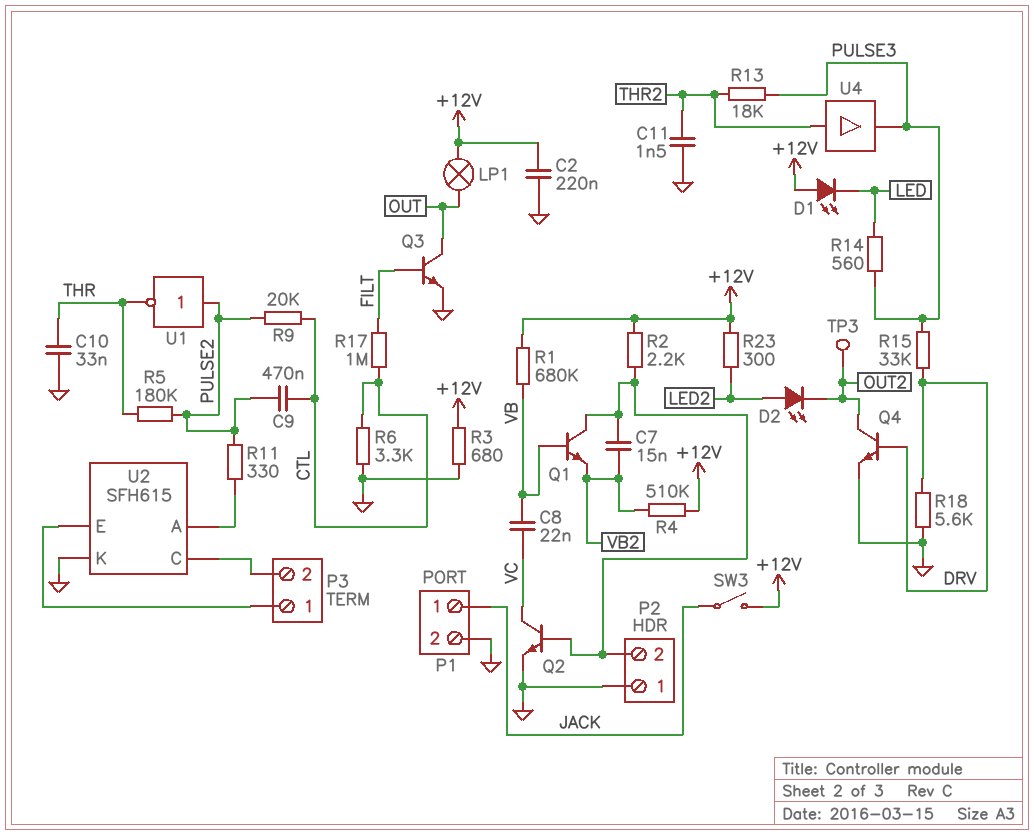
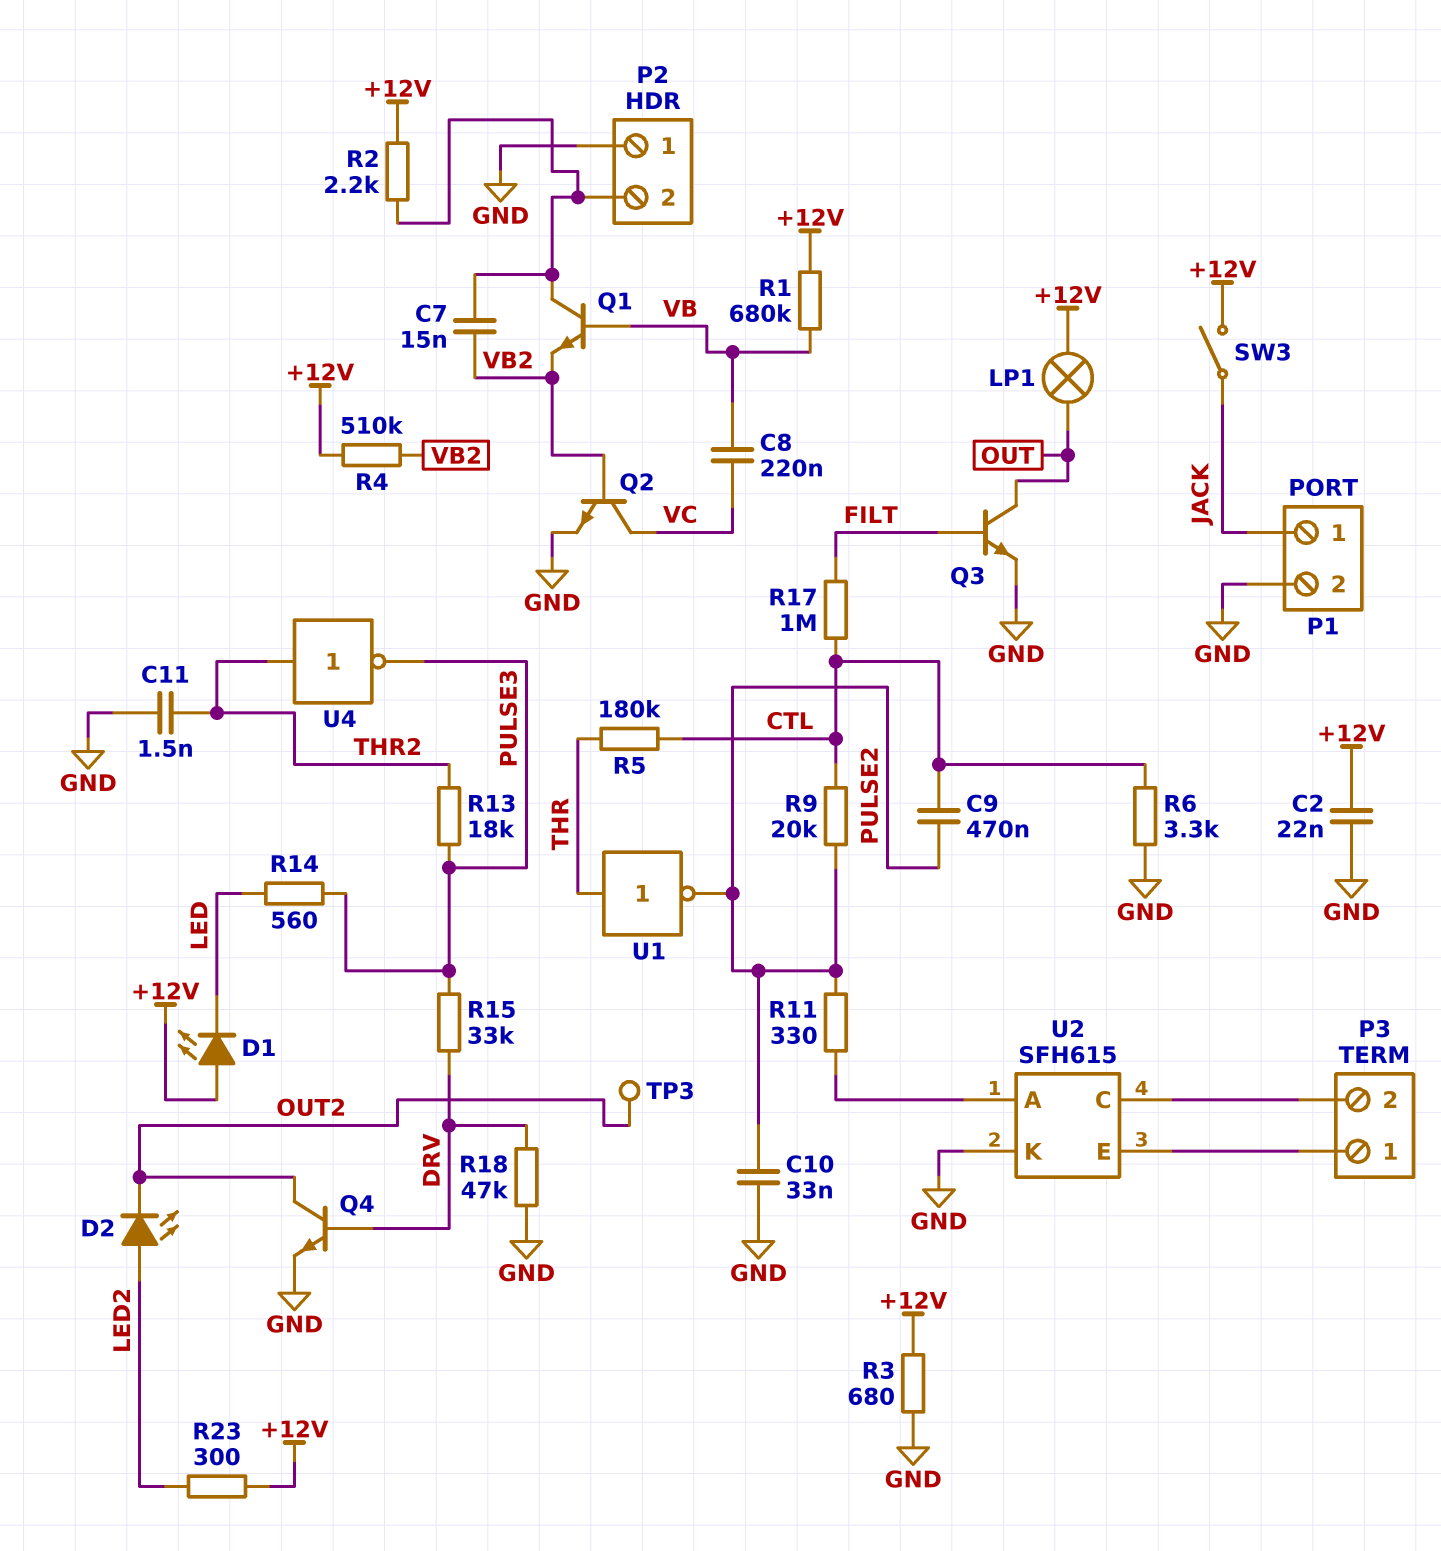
C2: 220nF (+12V, GND) -> 22nF (+12V, GND)
C8: 22nF (VB, VC) -> 220nF (VB, VC)
C10: 33nF (GND, THR) -> 33nF (GND, PULSE2)
Q2: NPN (B P2/2, C VC, E GND) -> NPN (B VB2, C VC, E GND)
R5: 180k (PULSE2, THR) -> 180k (CTL, THR)
R18: 5.6k (DRV, GND) -> 47k (DRV, GND)
U1: NOT (in PULSE2, out THR) -> NOT (in THR, out PULSE2)
U4: buffer (in THR2, out PULSE3) -> NOT (in THR2, out PULSE3)

